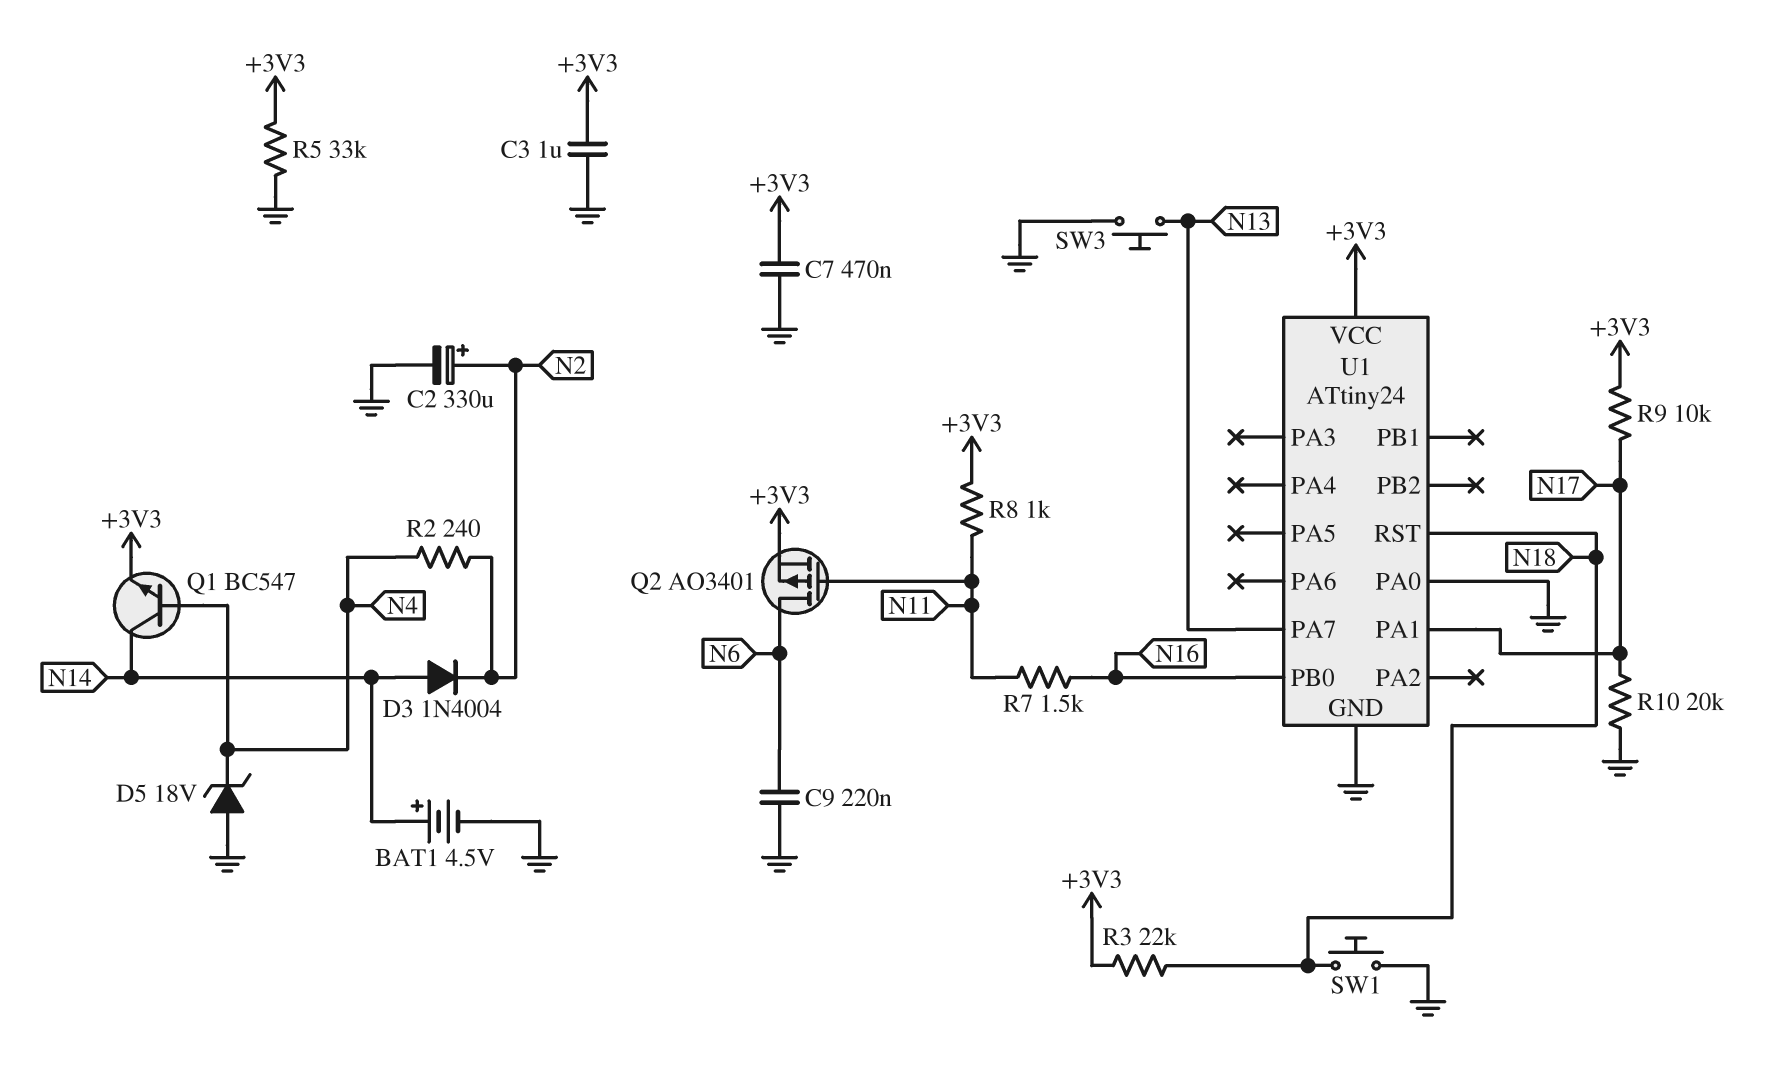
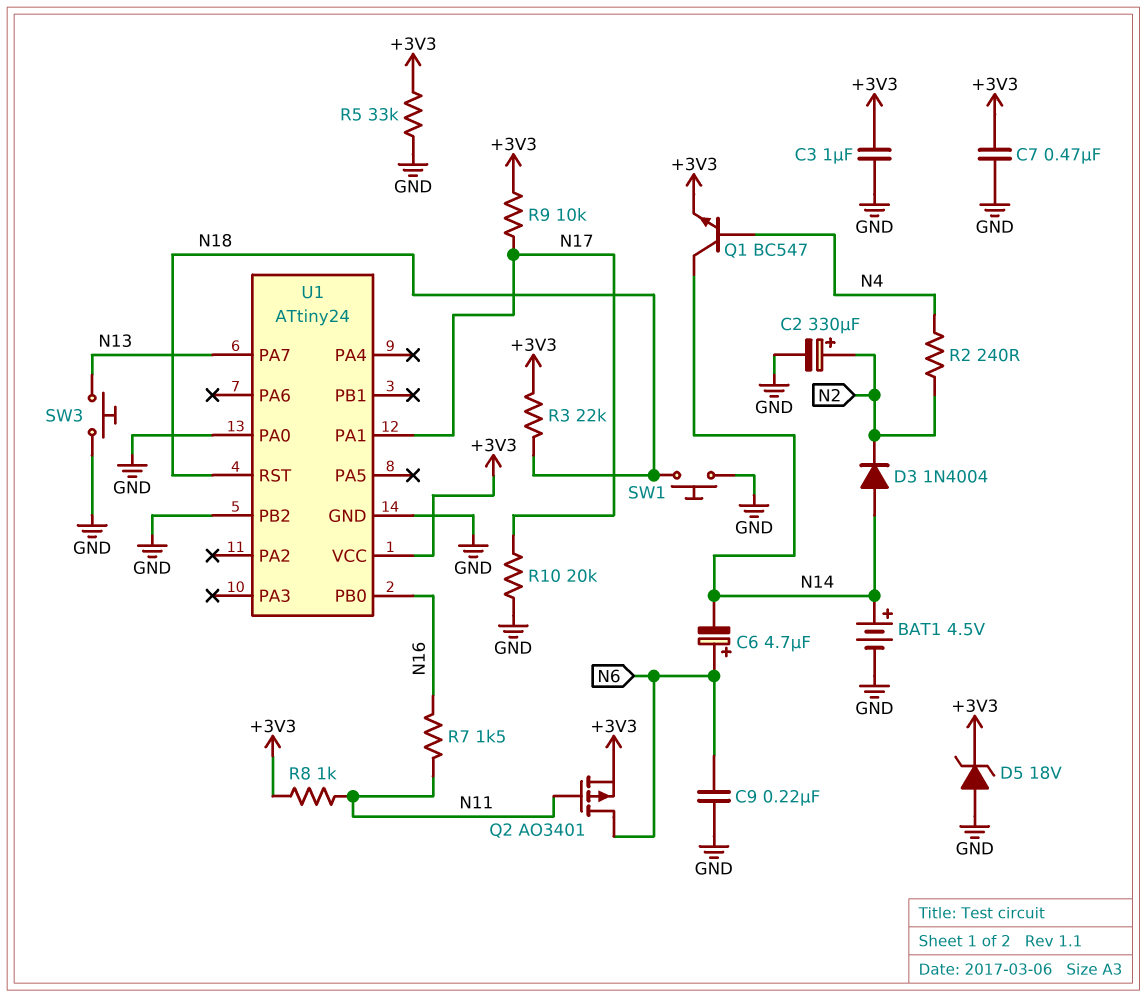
C6: none -> 4.7uF (plus N6, minus N14)
D5: zener 18V (A GND, K N4) -> zener 18V (A GND, K +3V3)
U1 pin PB2: none -> GND

